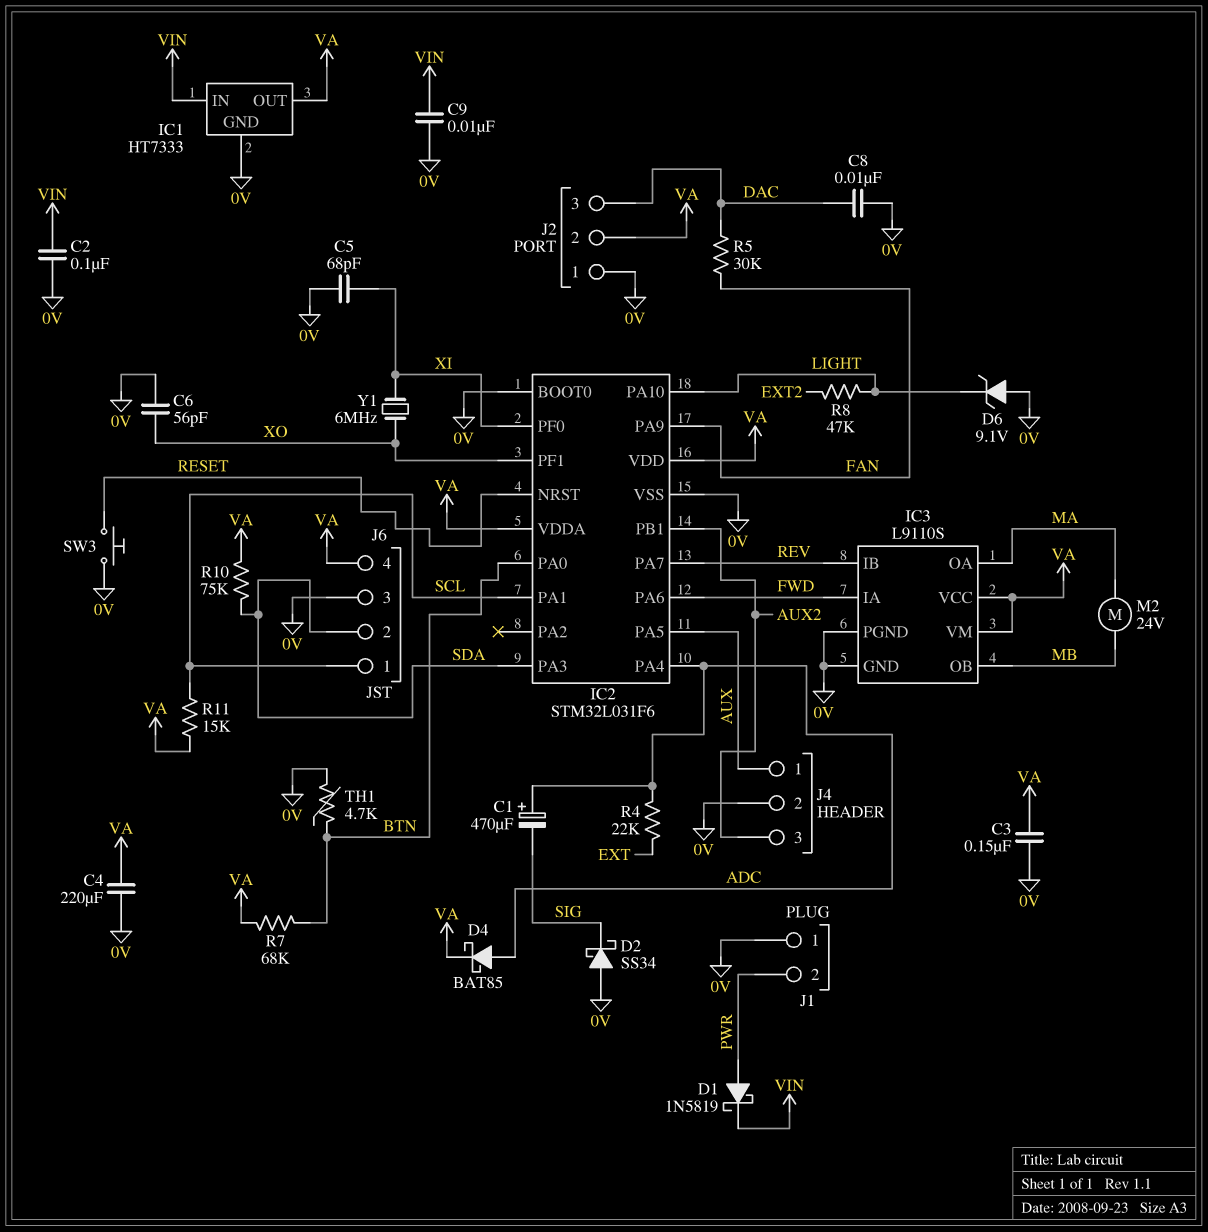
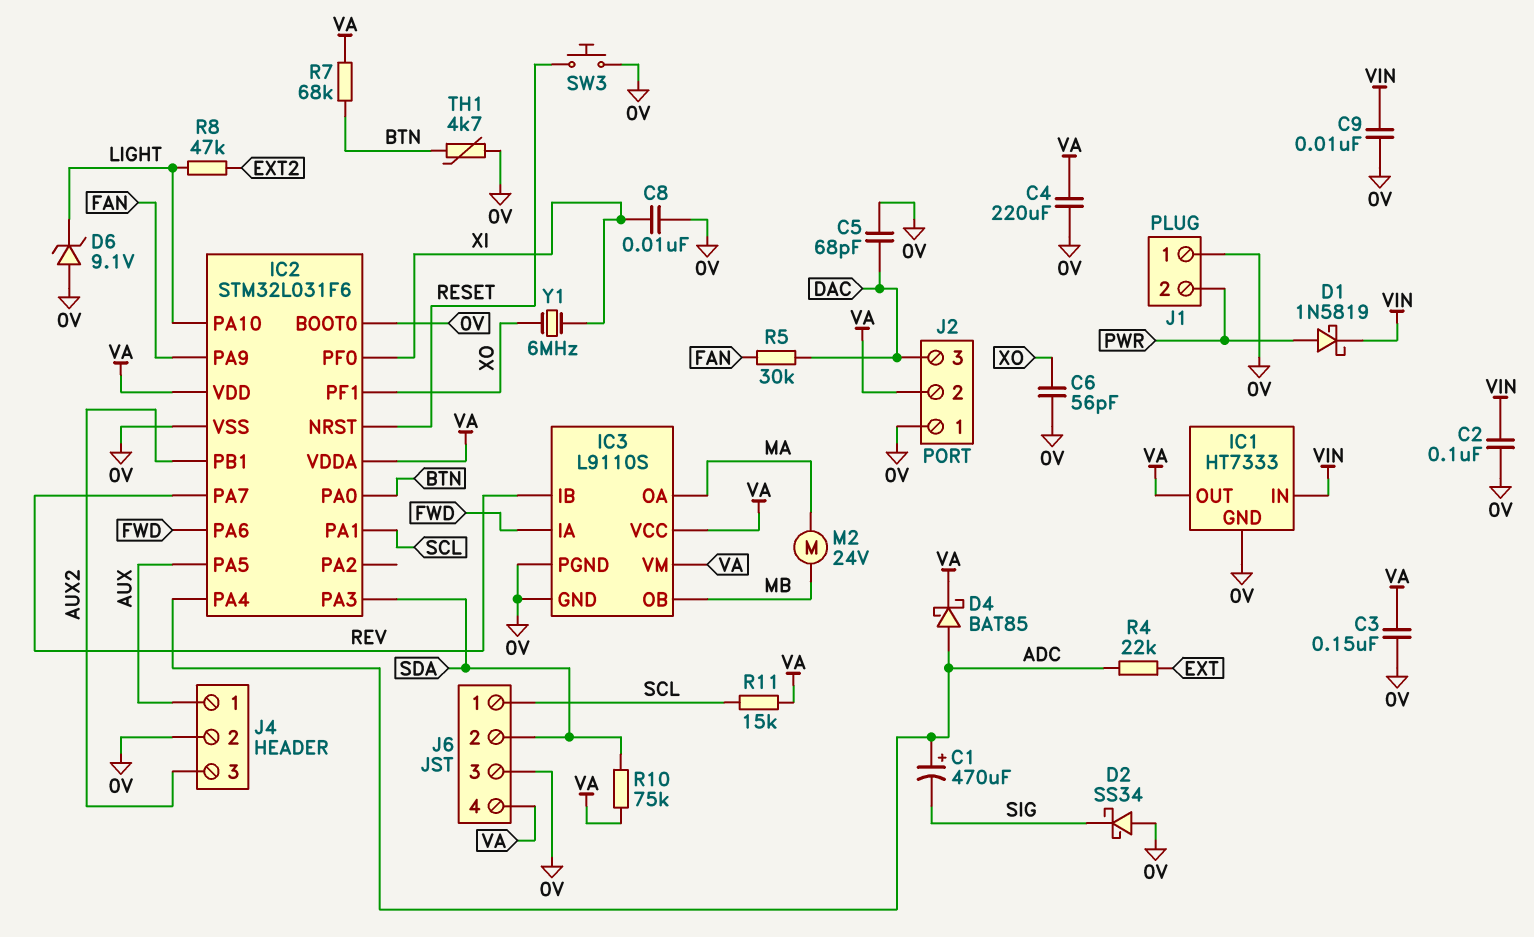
C5: 68pF (0V, XI) -> 68pF (0V, DAC)
C8: 10nF (0V, DAC) -> 10nF (0V, XI)

